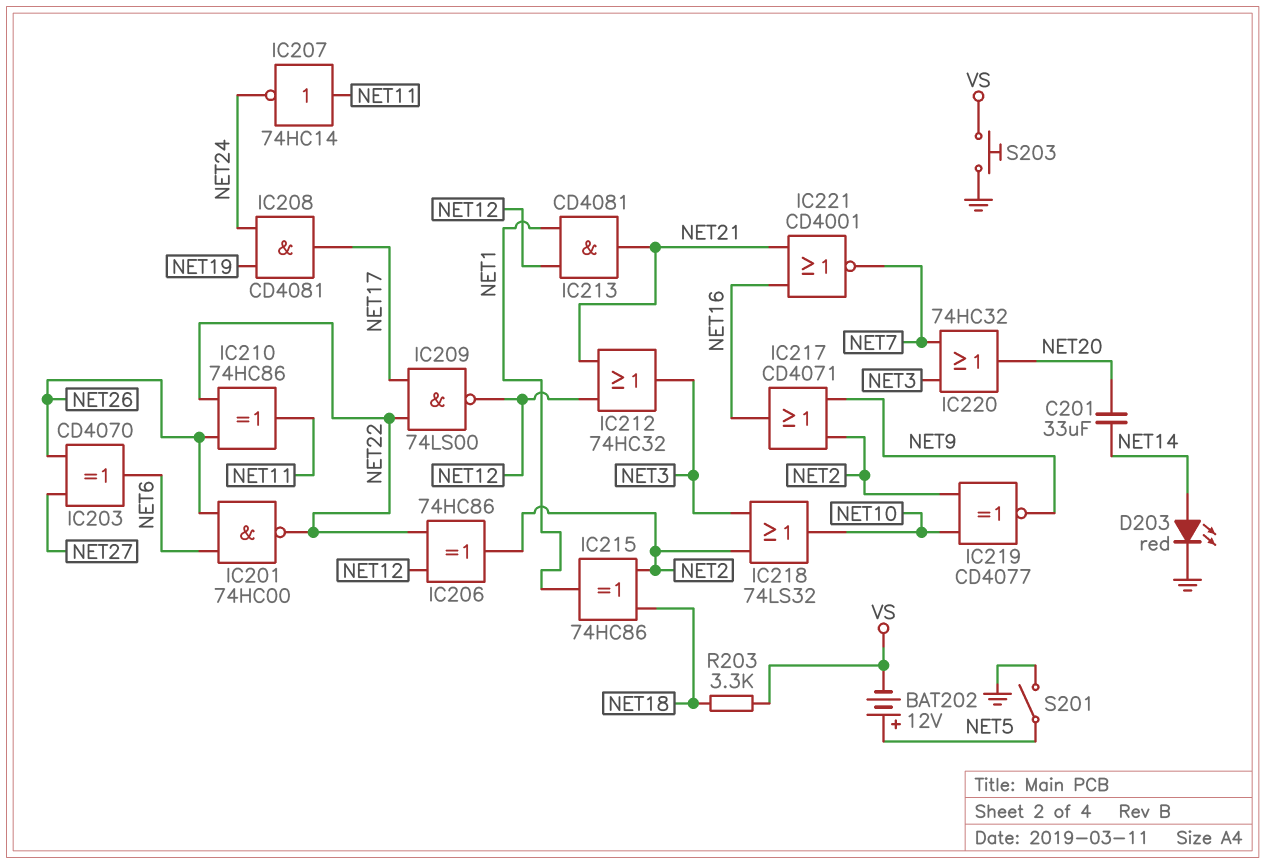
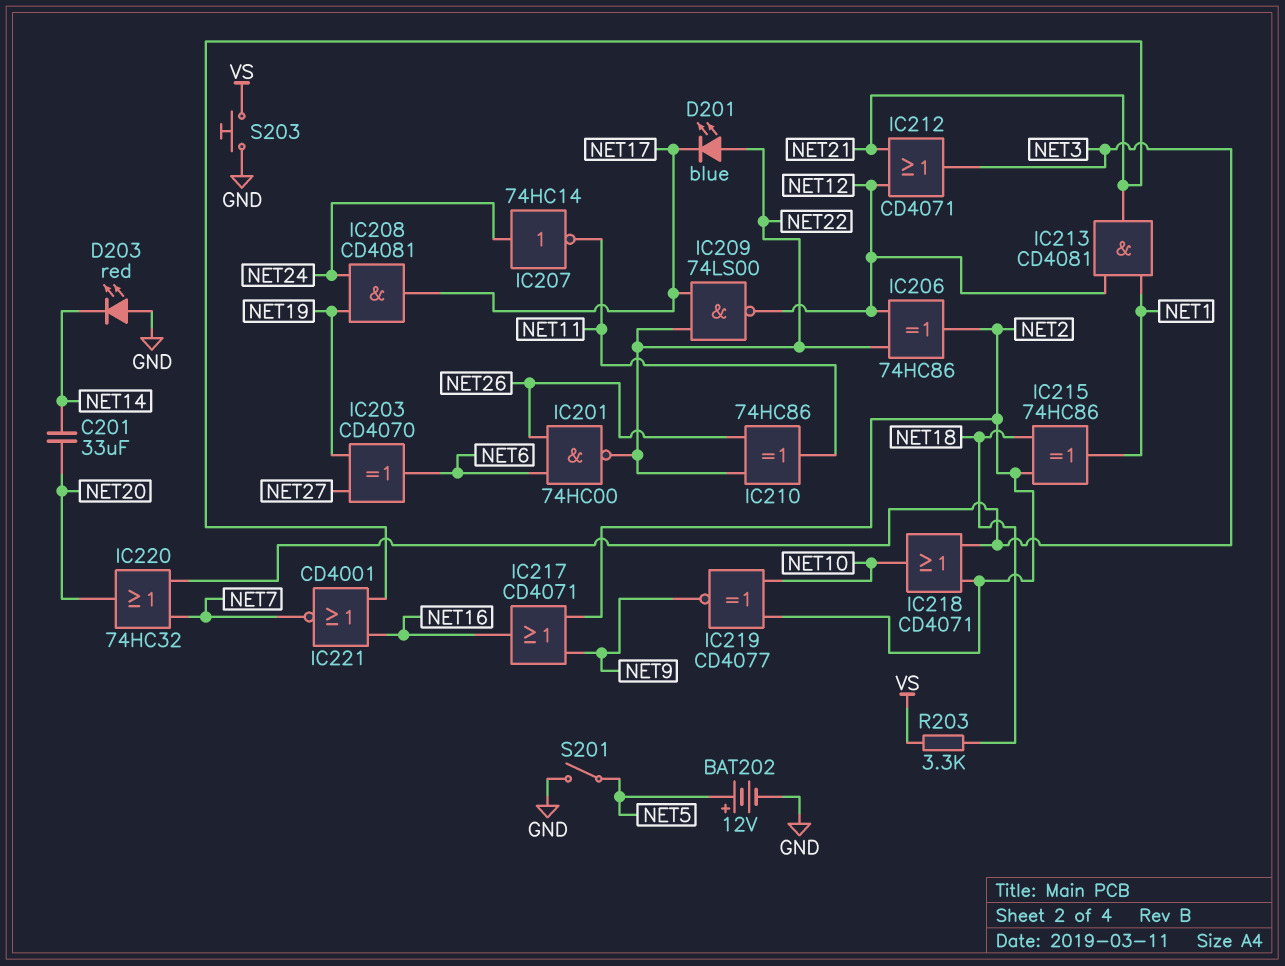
BAT202: 12V (plus NET5, minus VS) -> 12V (plus NET5, minus GND)
D201: none -> LED blue (A NET22, K NET17)
D203: LED red (A NET14, K GND) -> LED red (A GND, K NET14)
IC203: XOR CD4070 (in NET26, in NET27, out NET6) -> XOR CD4070 (in NET19, in NET27, out NET6)
IC207: NOT 74HC14 (in NET11, out NET24) -> NOT 74HC14 (in NET24, out NET11)
IC212: OR 74HC32 (in NET12, in NET21, out NET3) -> OR CD4071 (in NET12, in NET21, out NET3)
IC218: OR 74LS32 (in NET2, in NET3, out NET10) -> OR CD4071 (in NET2, in NET3, out NET10)

